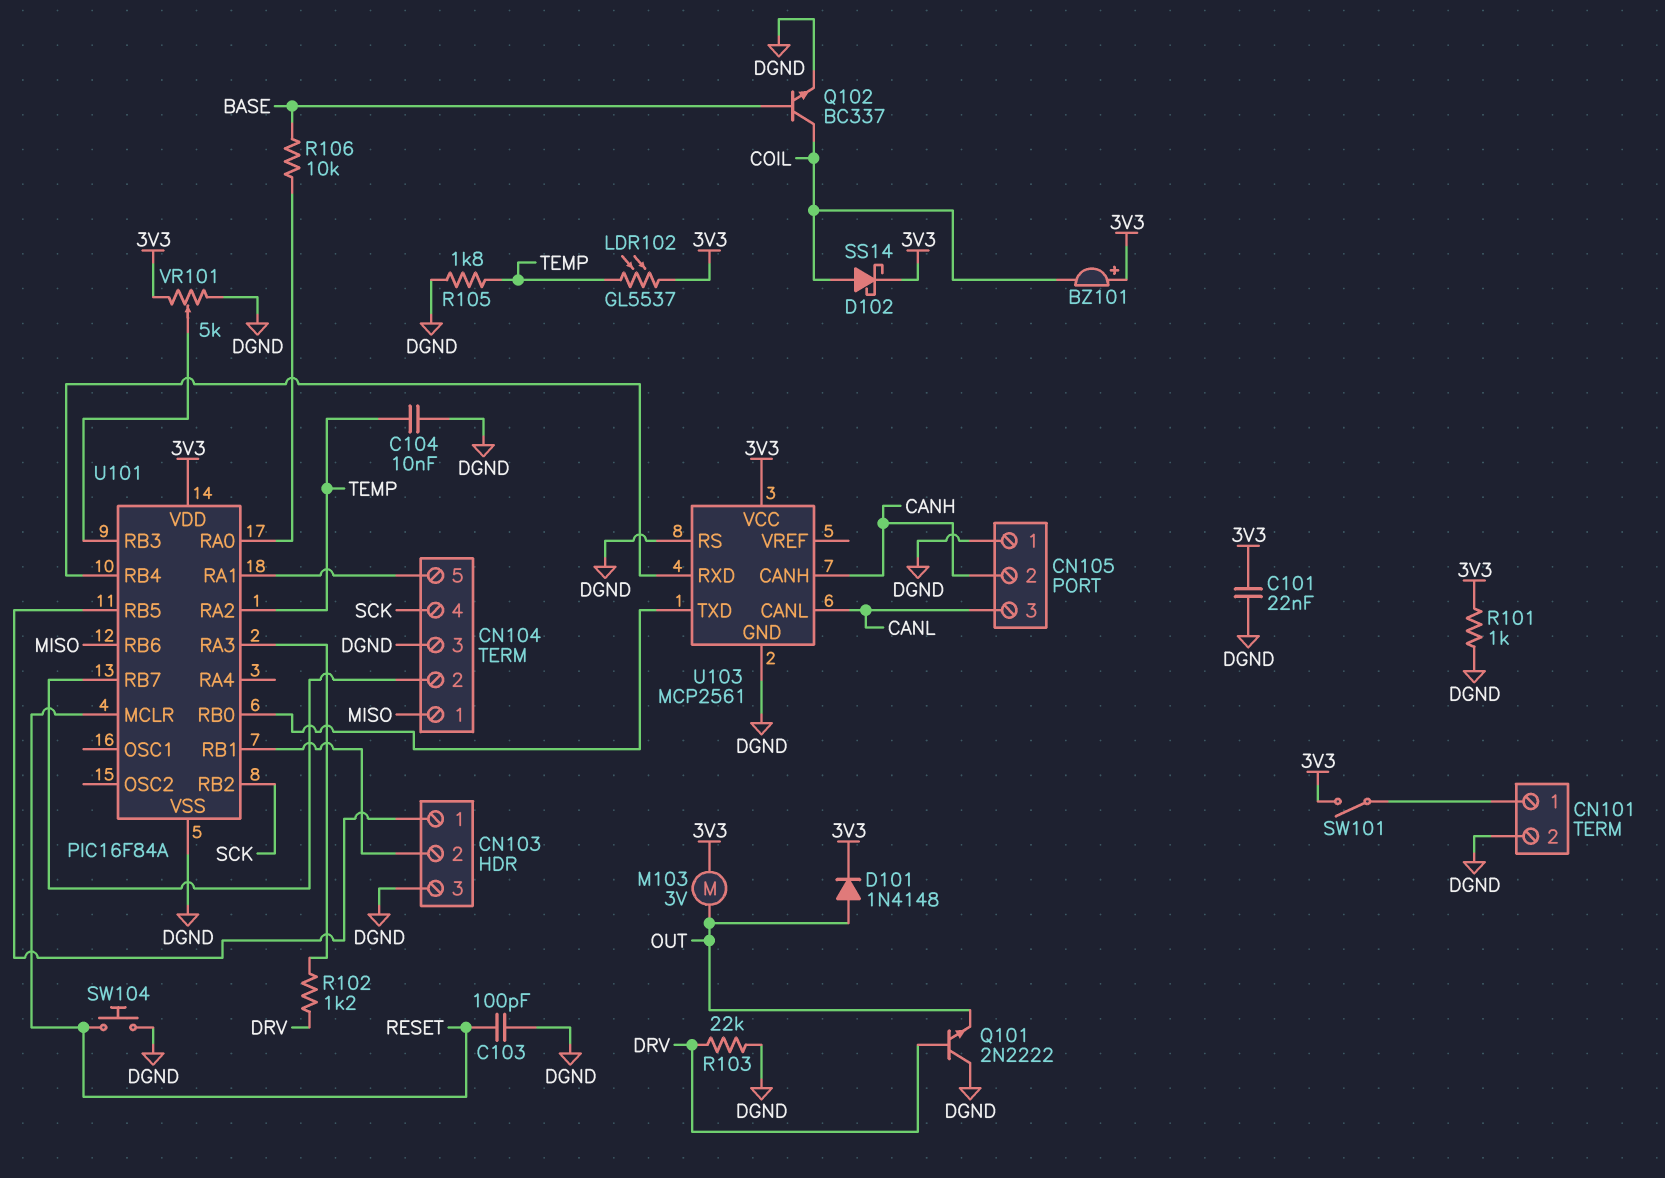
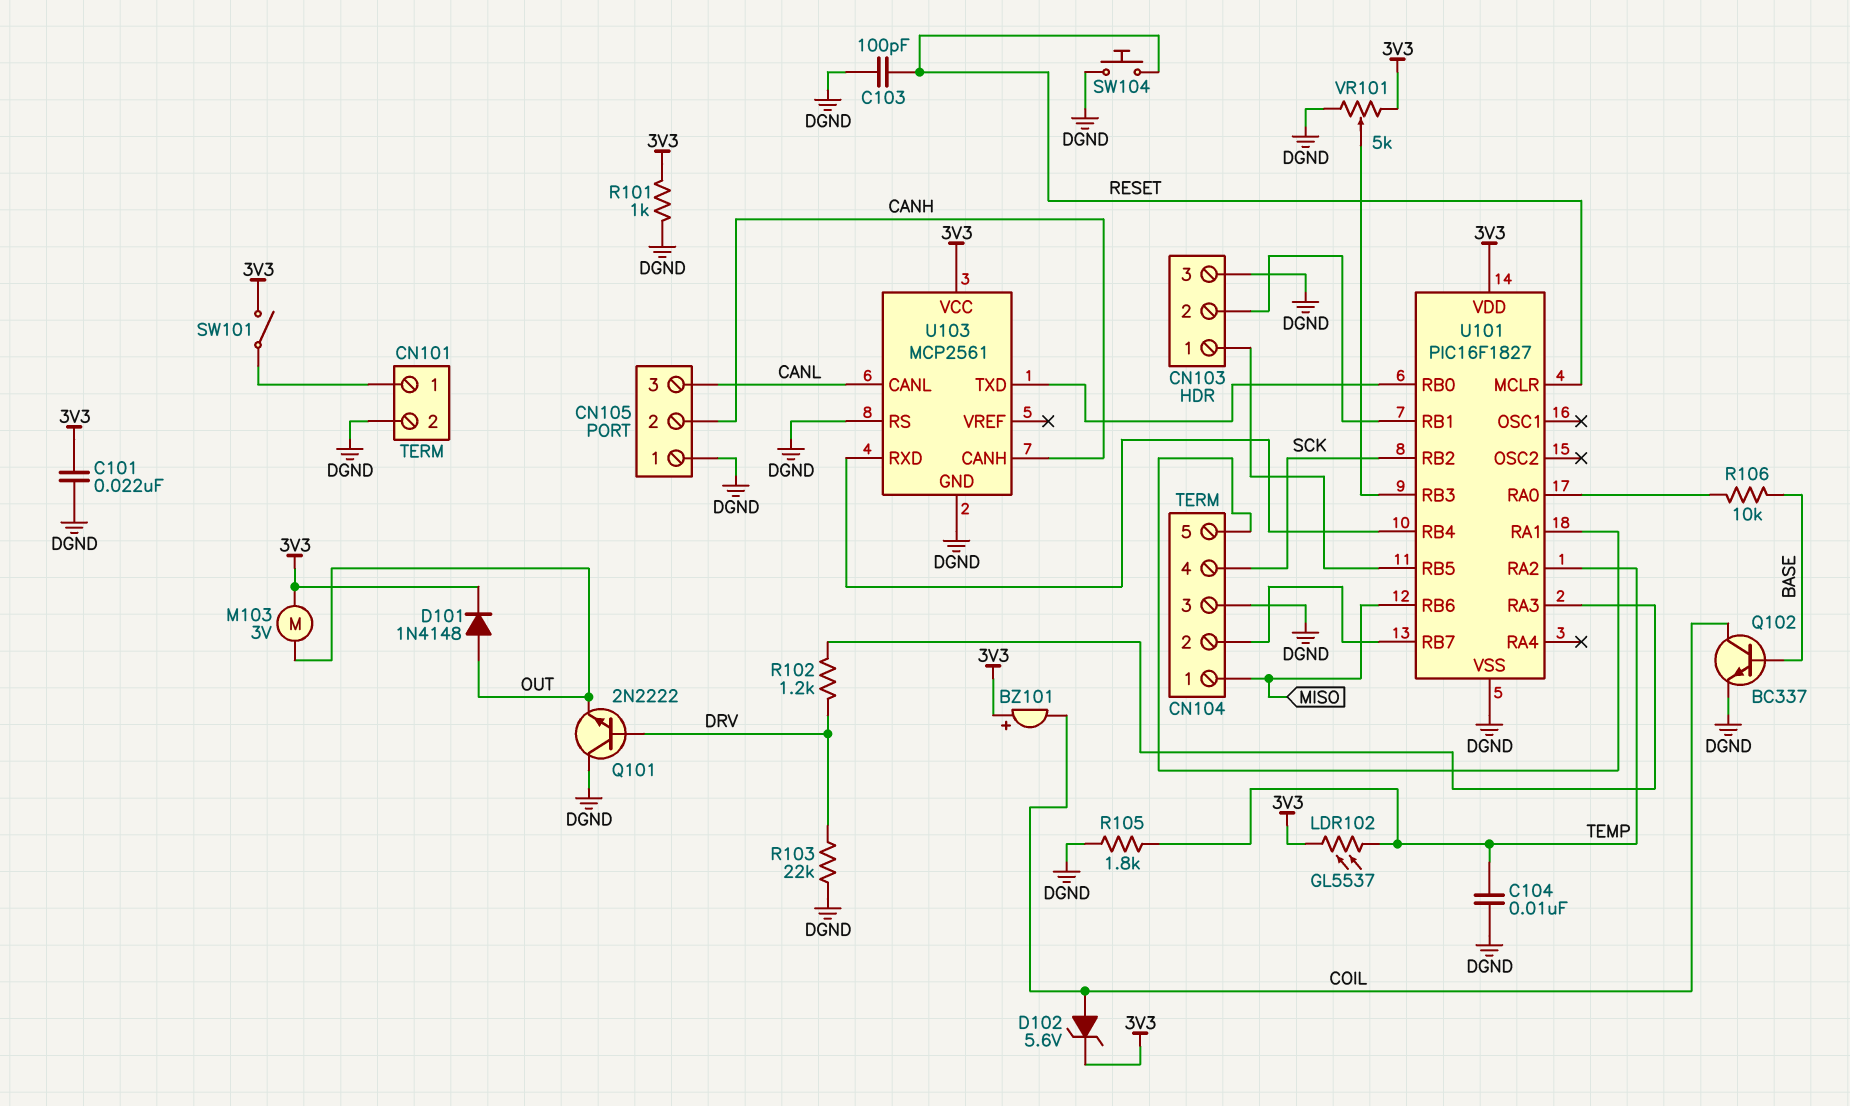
D102: schottky SS14 (A COIL, K 3V3) -> zener 5.6V (A COIL, K 3V3)
U101: PIC16F84A -> PIC16F1827

